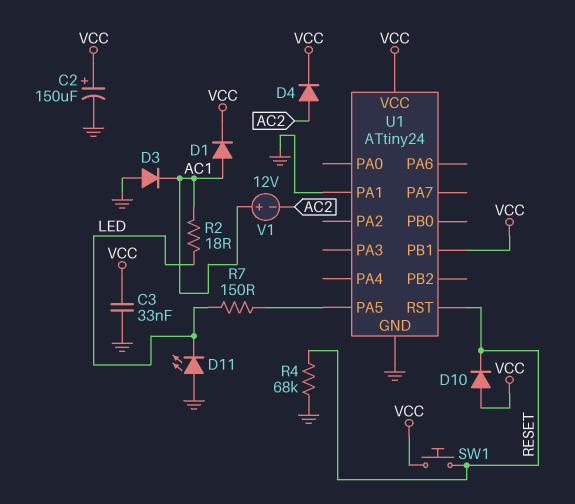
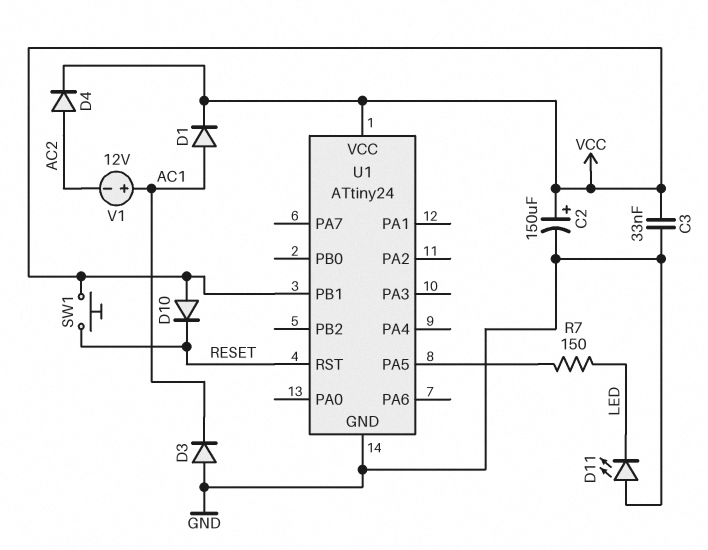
R2: 18 (AC1, LED) -> none
R4: 68k (GND, RESET) -> none
U1 pin PA1: GND -> none

